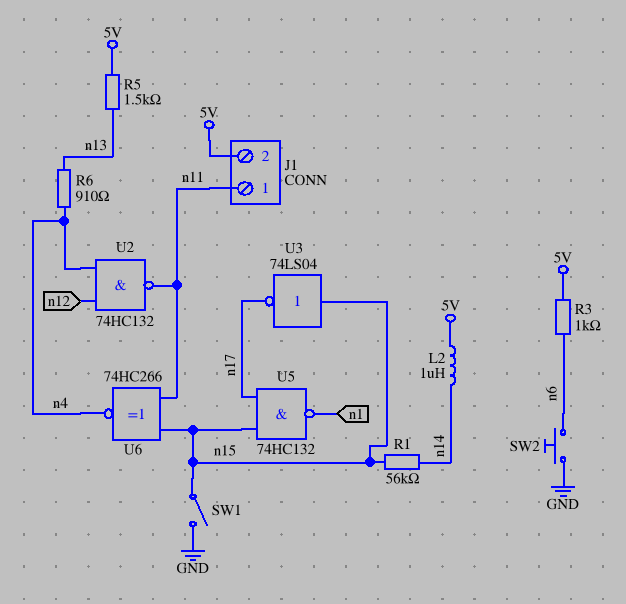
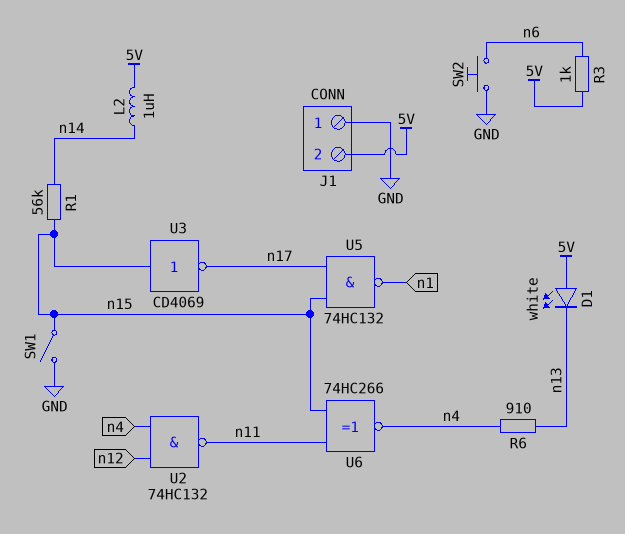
D1: none -> LED white (A 5V, K n13)
J1 pin 1: n11 -> GND
R5: 1.5k (5V, n13) -> none
U3: NOT 74LS04 (in n15, out n17) -> NOT CD4069 (in n15, out n17)

